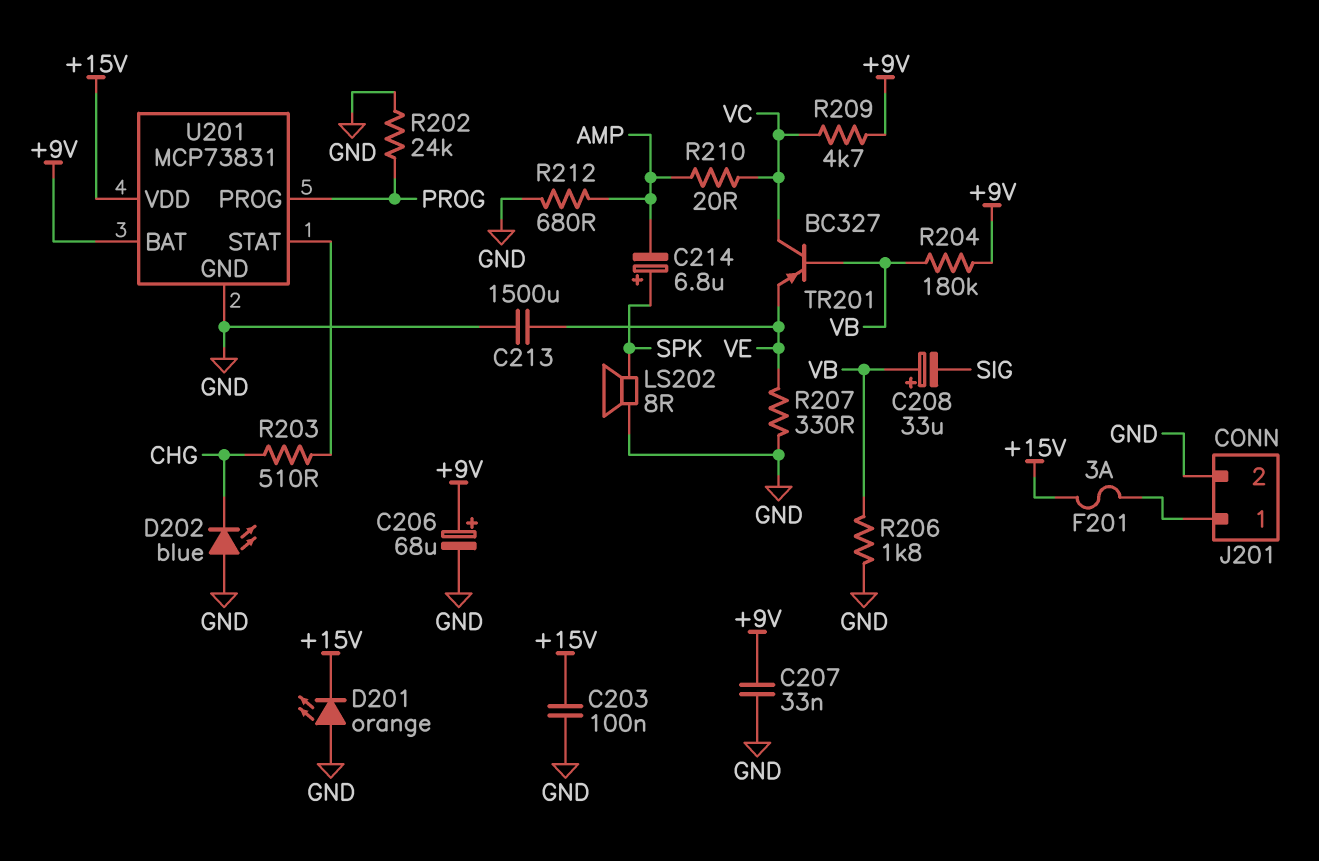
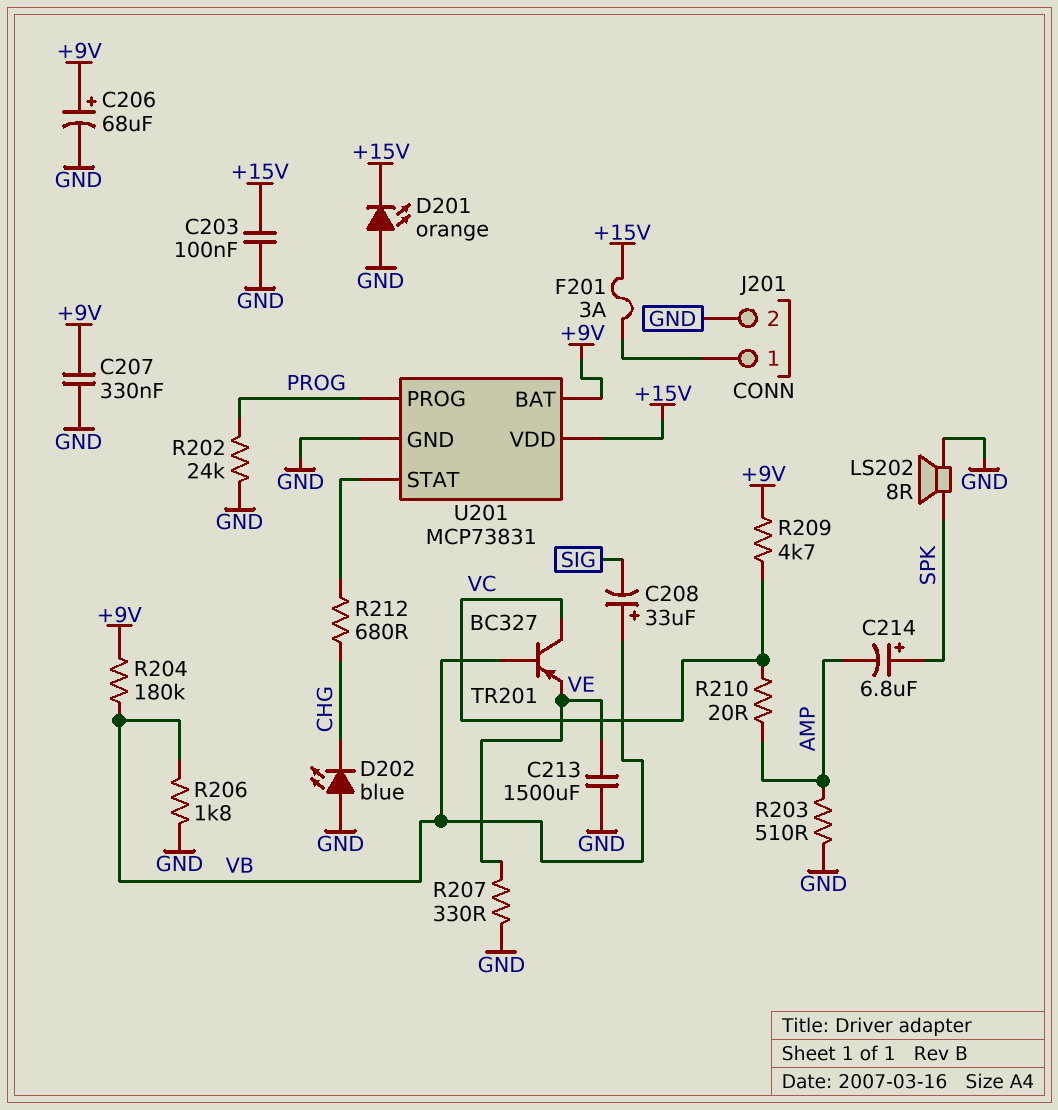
C207: 33nF (+9V, GND) -> 330nF (+9V, GND)
R203: 510 (CHG, U201/STAT) -> 510 (AMP, GND)
R212: 680 (AMP, GND) -> 680 (CHG, U201/STAT)

